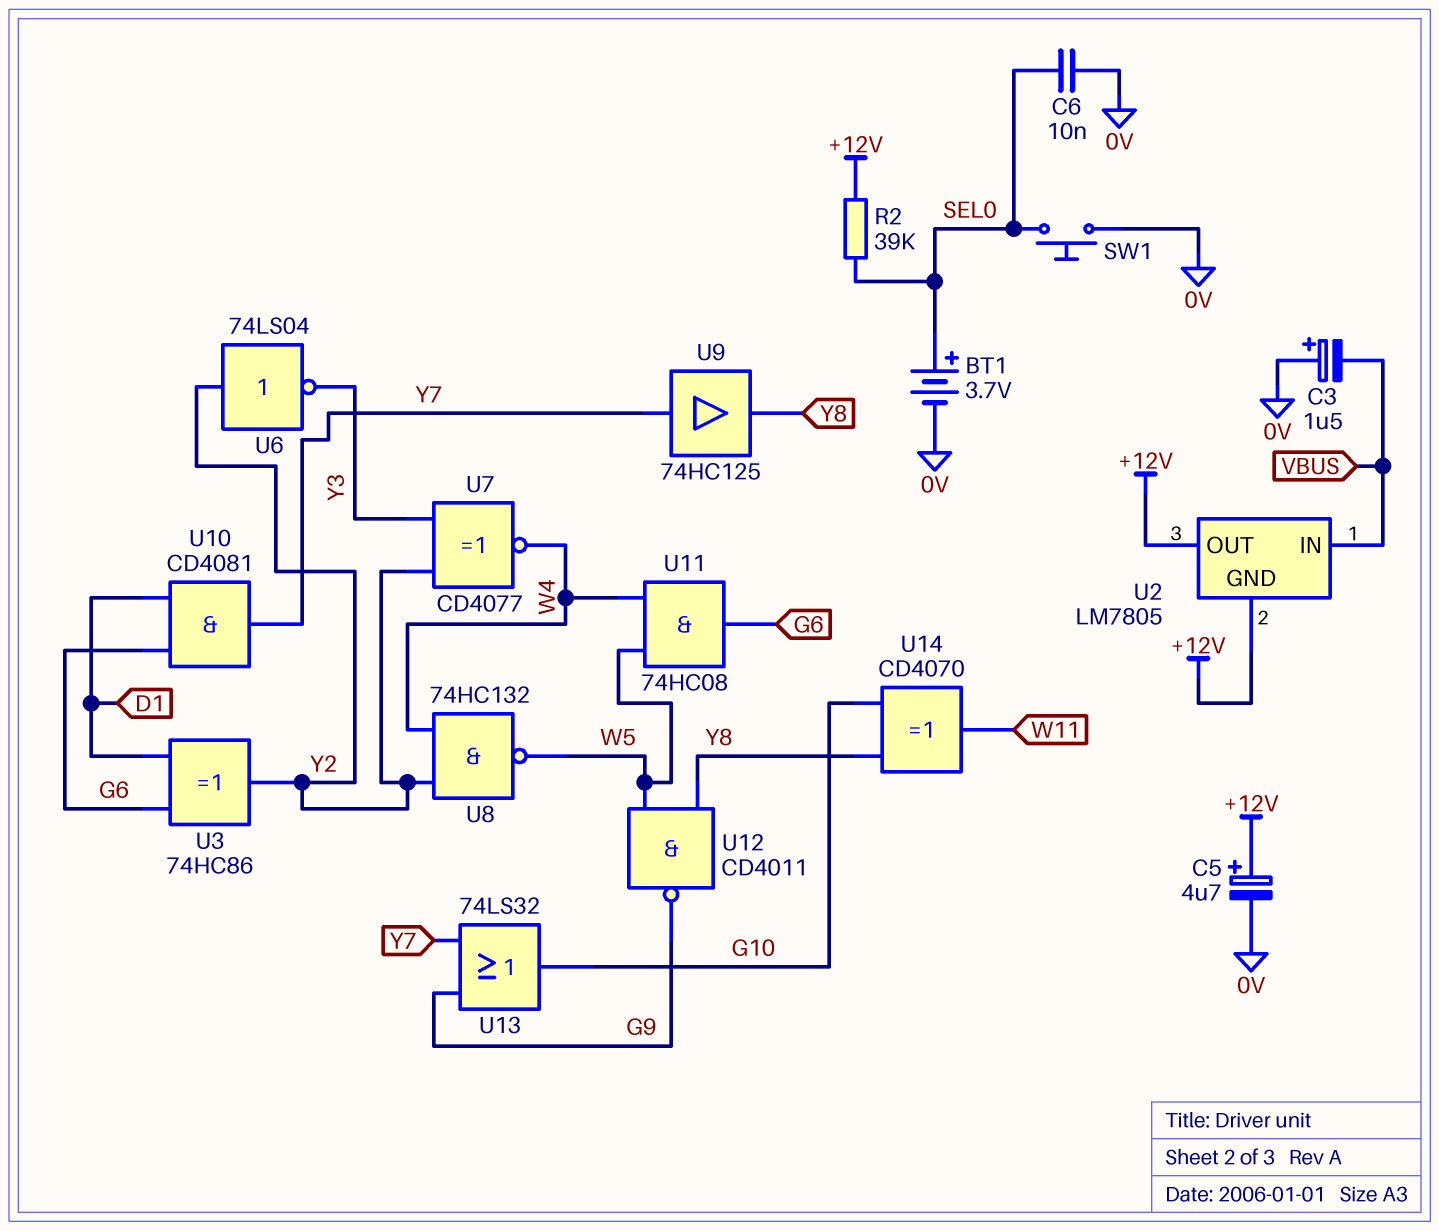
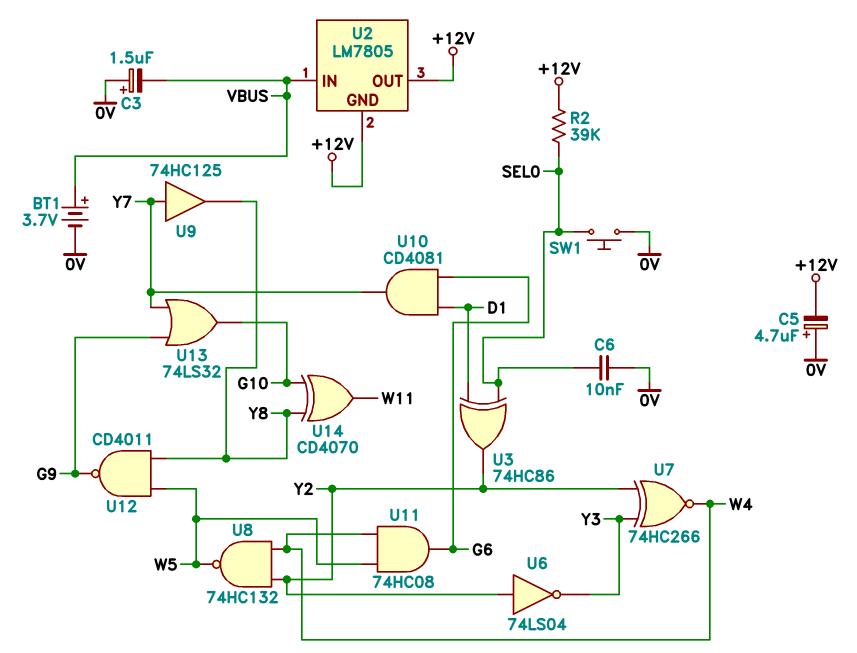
BT1: 3.7V (plus SEL0, minus 0V) -> 3.7V (plus VBUS, minus 0V)
C5: 4.7uF (plus +12V, minus 0V) -> 4.7uF (plus 0V, minus +12V)
U3: XOR 74HC86 (in D1, in G6, out Y2) -> XOR 74HC86 (in D1, in SEL0, out Y2)
U7: XNOR CD4077 (in Y2, in Y3, out W4) -> XNOR 74HC266 (in Y2, in Y3, out W4)

